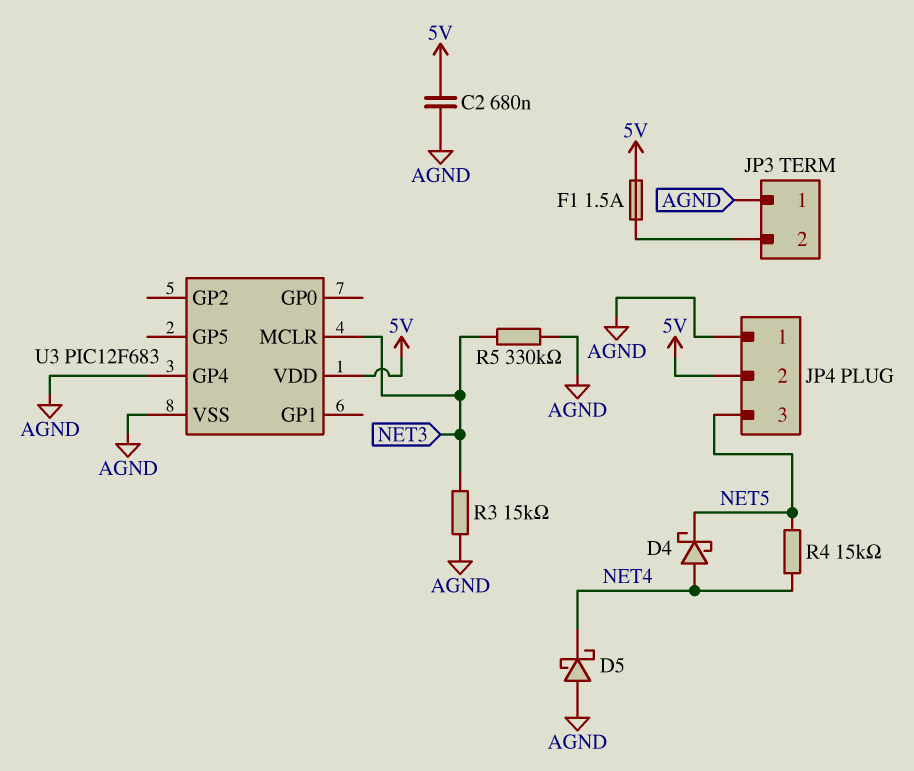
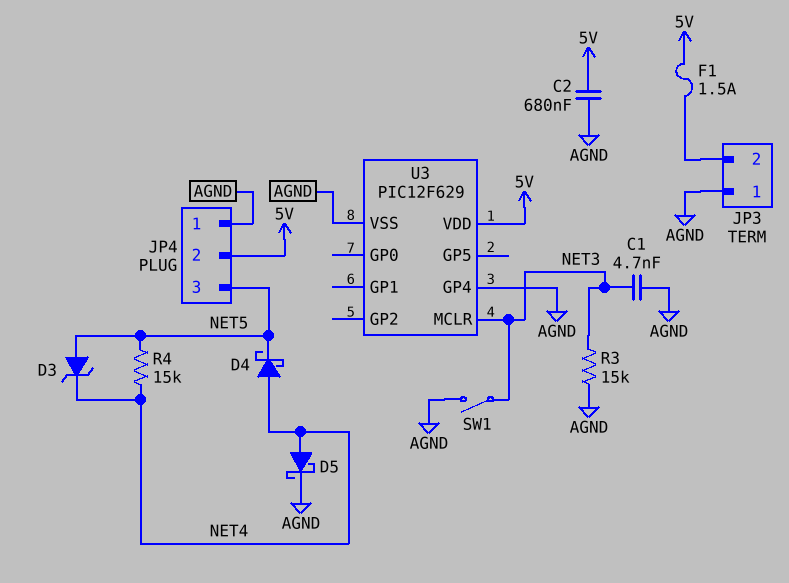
C1: none -> 4.7nF (AGND, NET3)
D3: none -> zener (A NET5, K NET4)
D5: schottky (A AGND, K NET4) -> schottky (A NET4, K AGND)
R5: 330k (AGND, NET3) -> none
SW1: none -> switch (AGND, NET3)
U3: PIC12F683 -> PIC12F629

